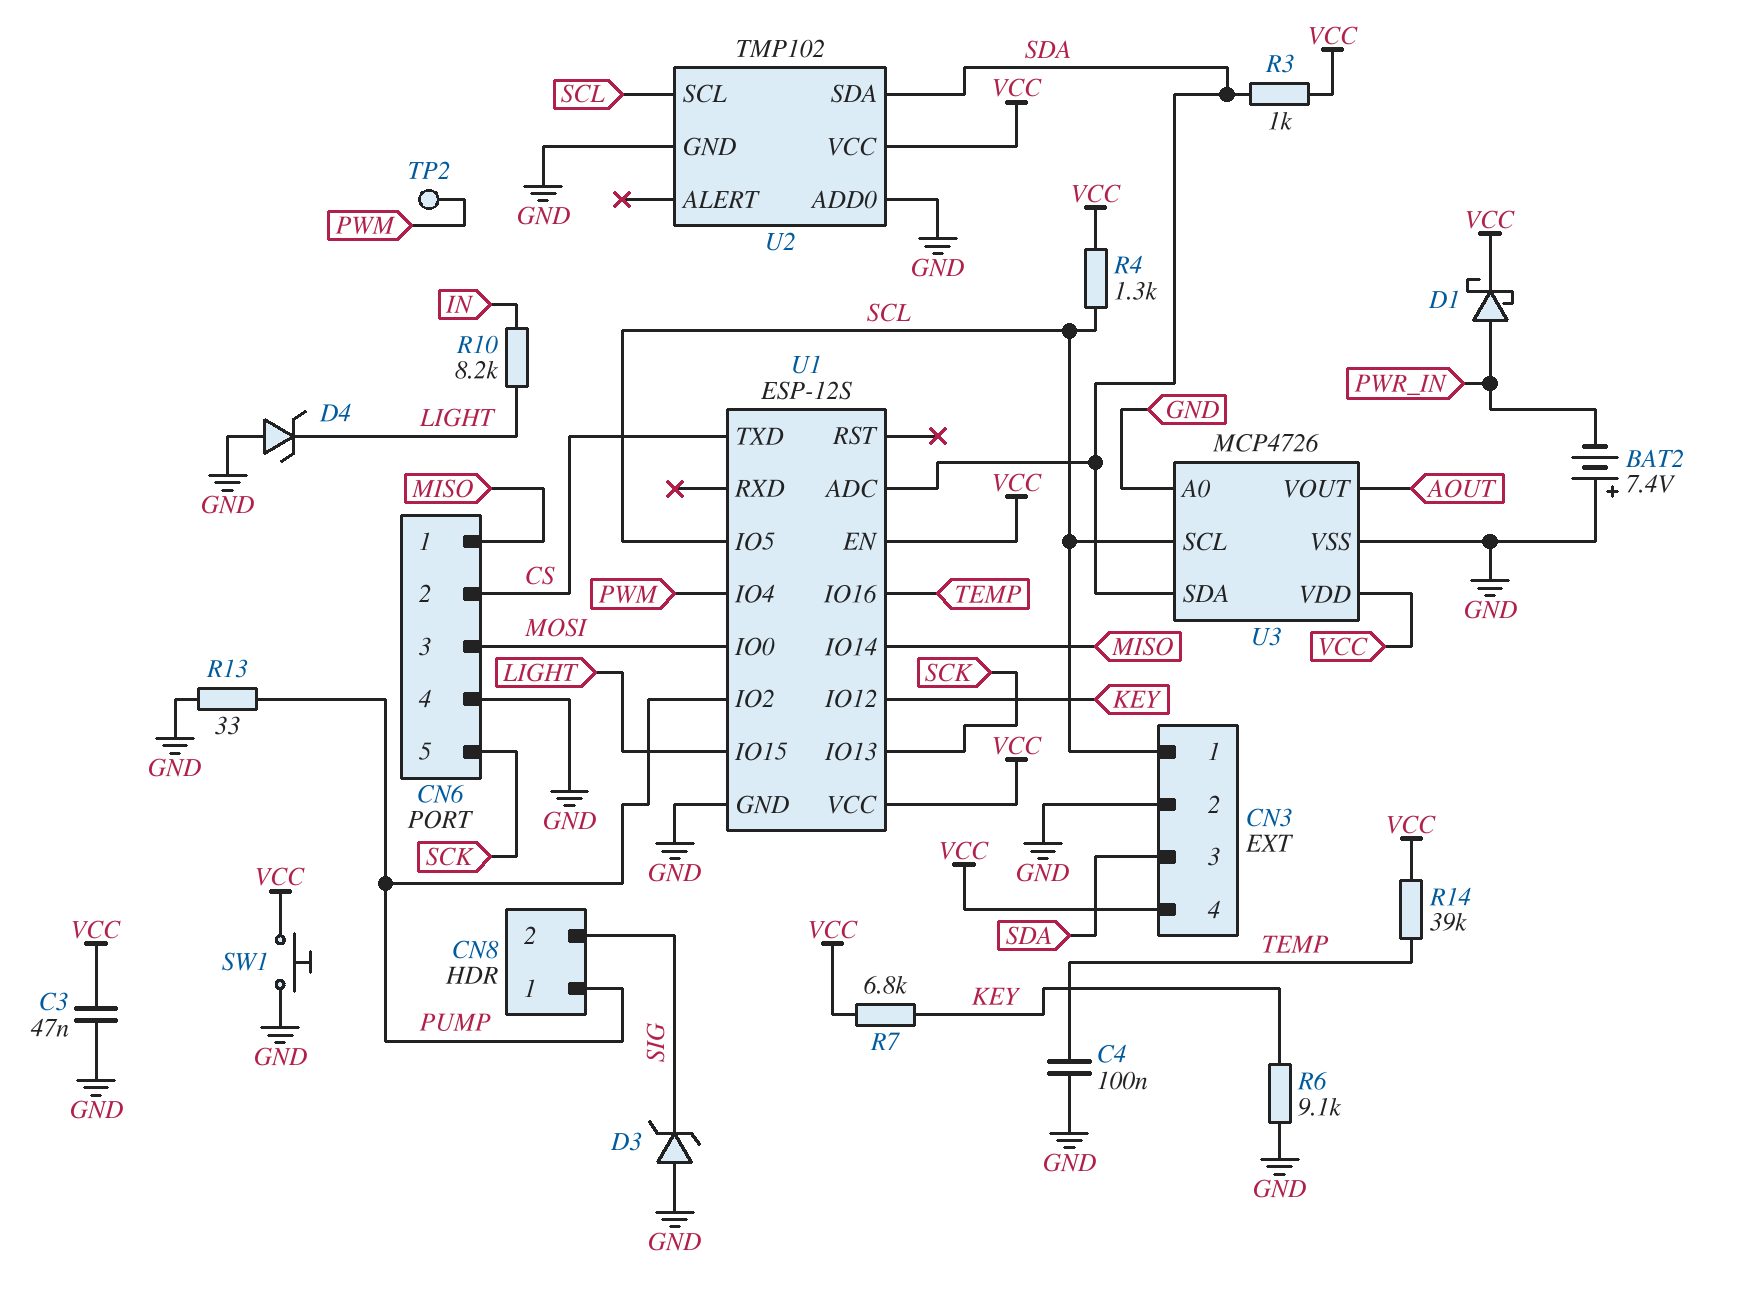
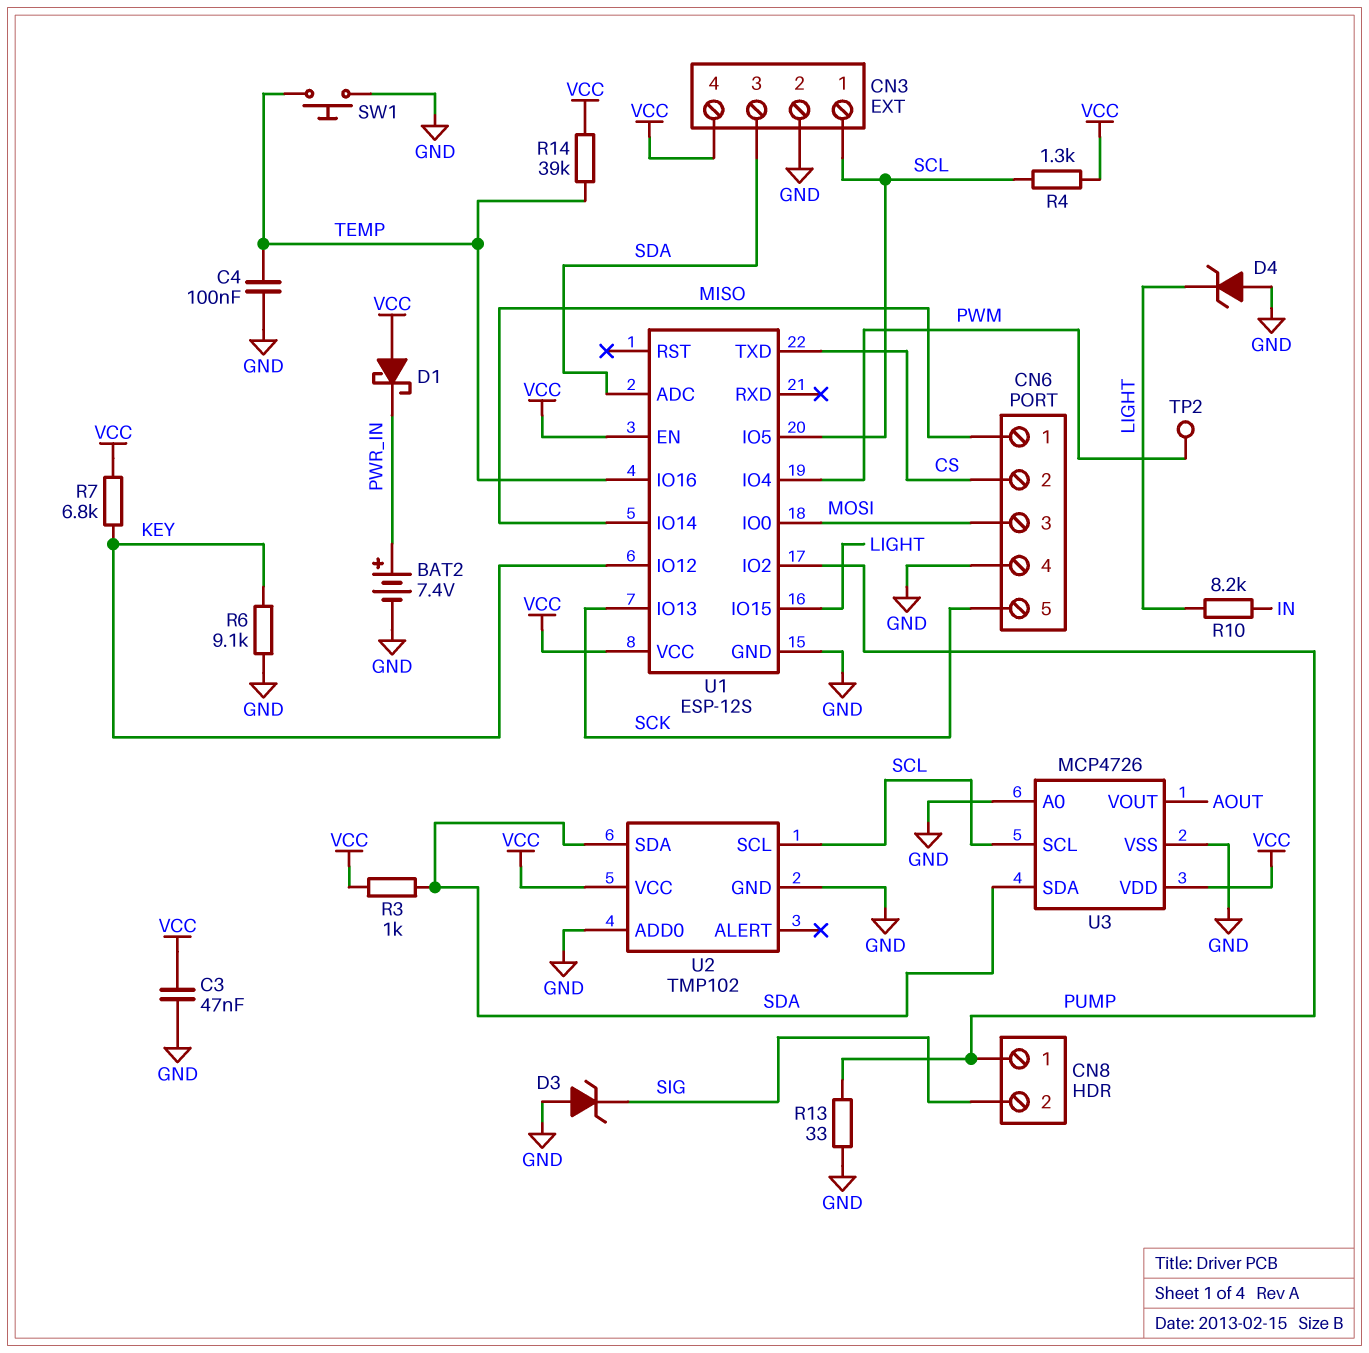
BAT2: 7.4V (plus GND, minus PWR_IN) -> 7.4V (plus PWR_IN, minus GND)
D1: schottky (A PWR_IN, K VCC) -> schottky (A VCC, K PWR_IN)
SW1: button (GND, VCC) -> button (GND, TEMP)

